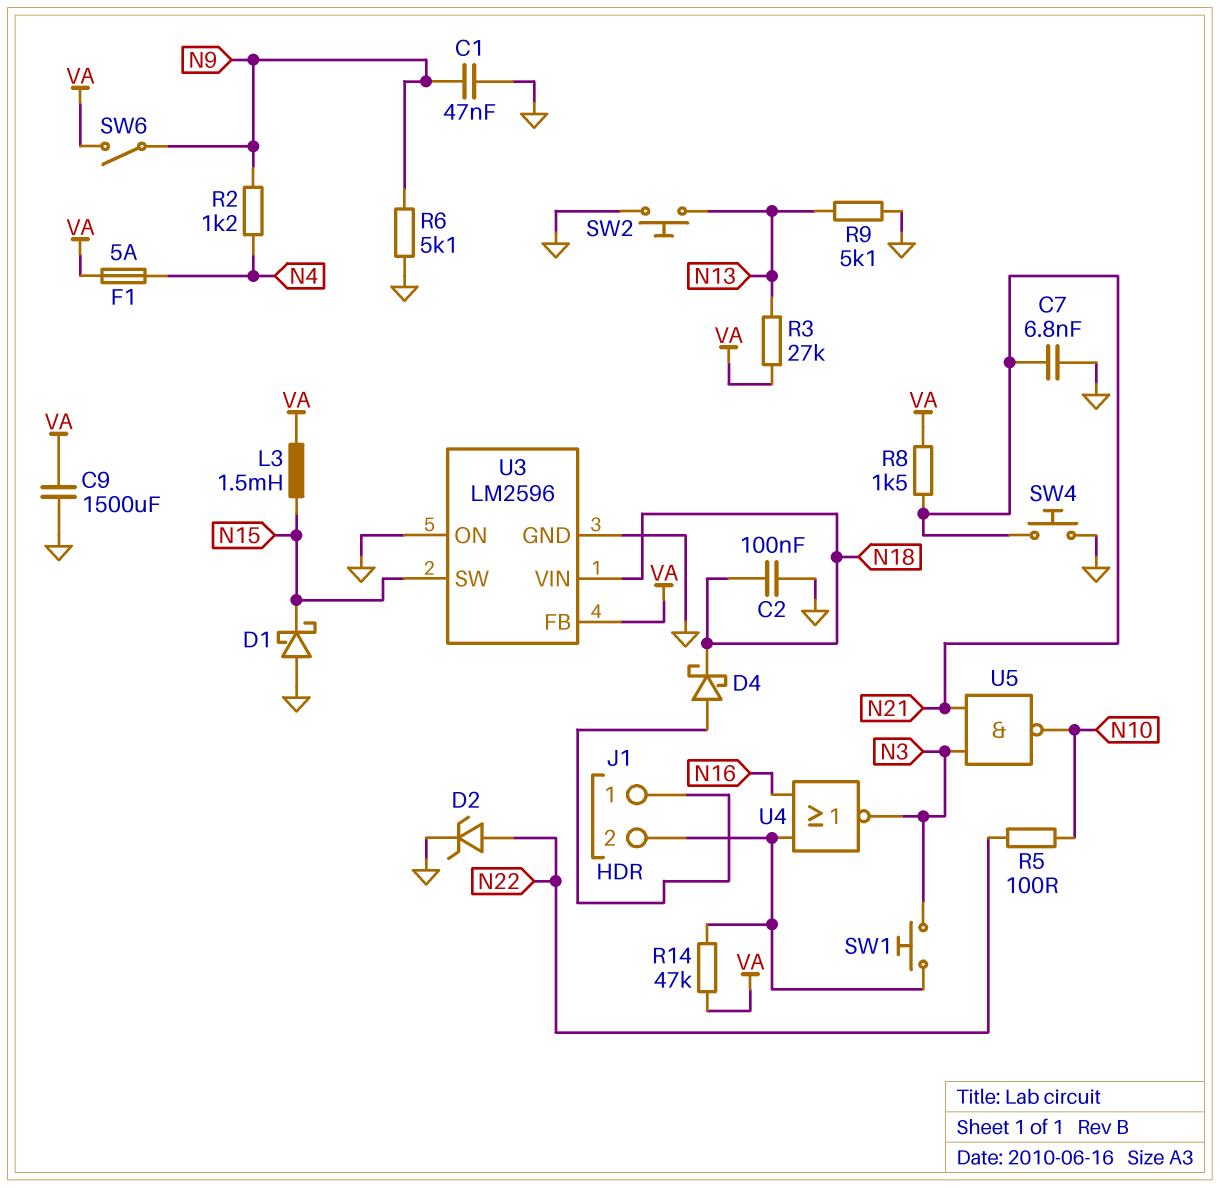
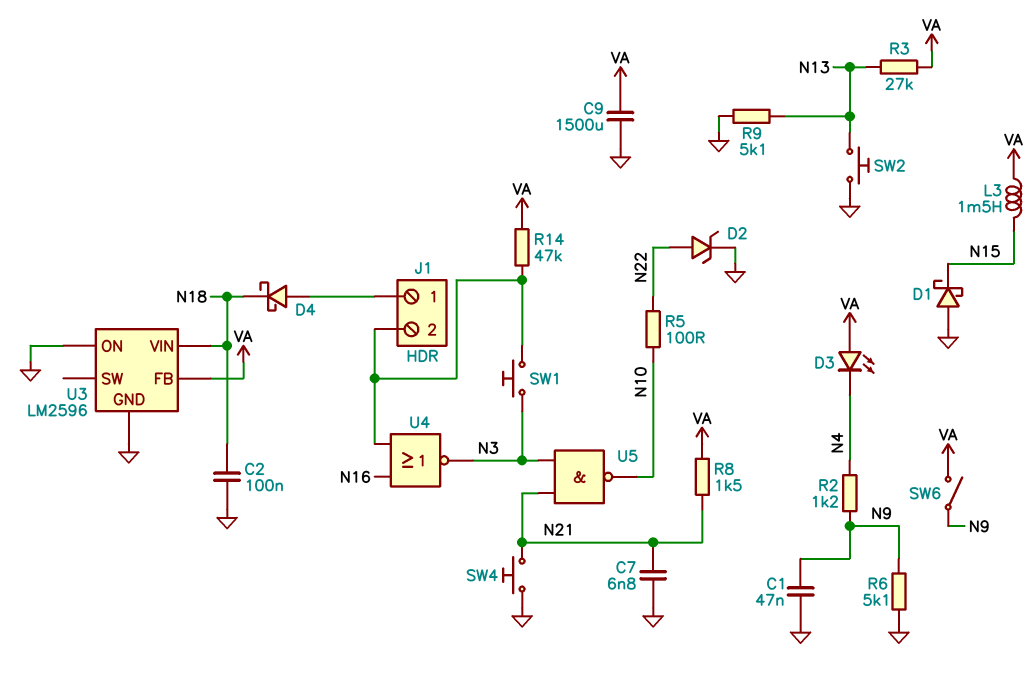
D3: none -> LED (A VA, K N4)
F1: 5A (N4, VA) -> none
U3 pin SW: N15 -> none

